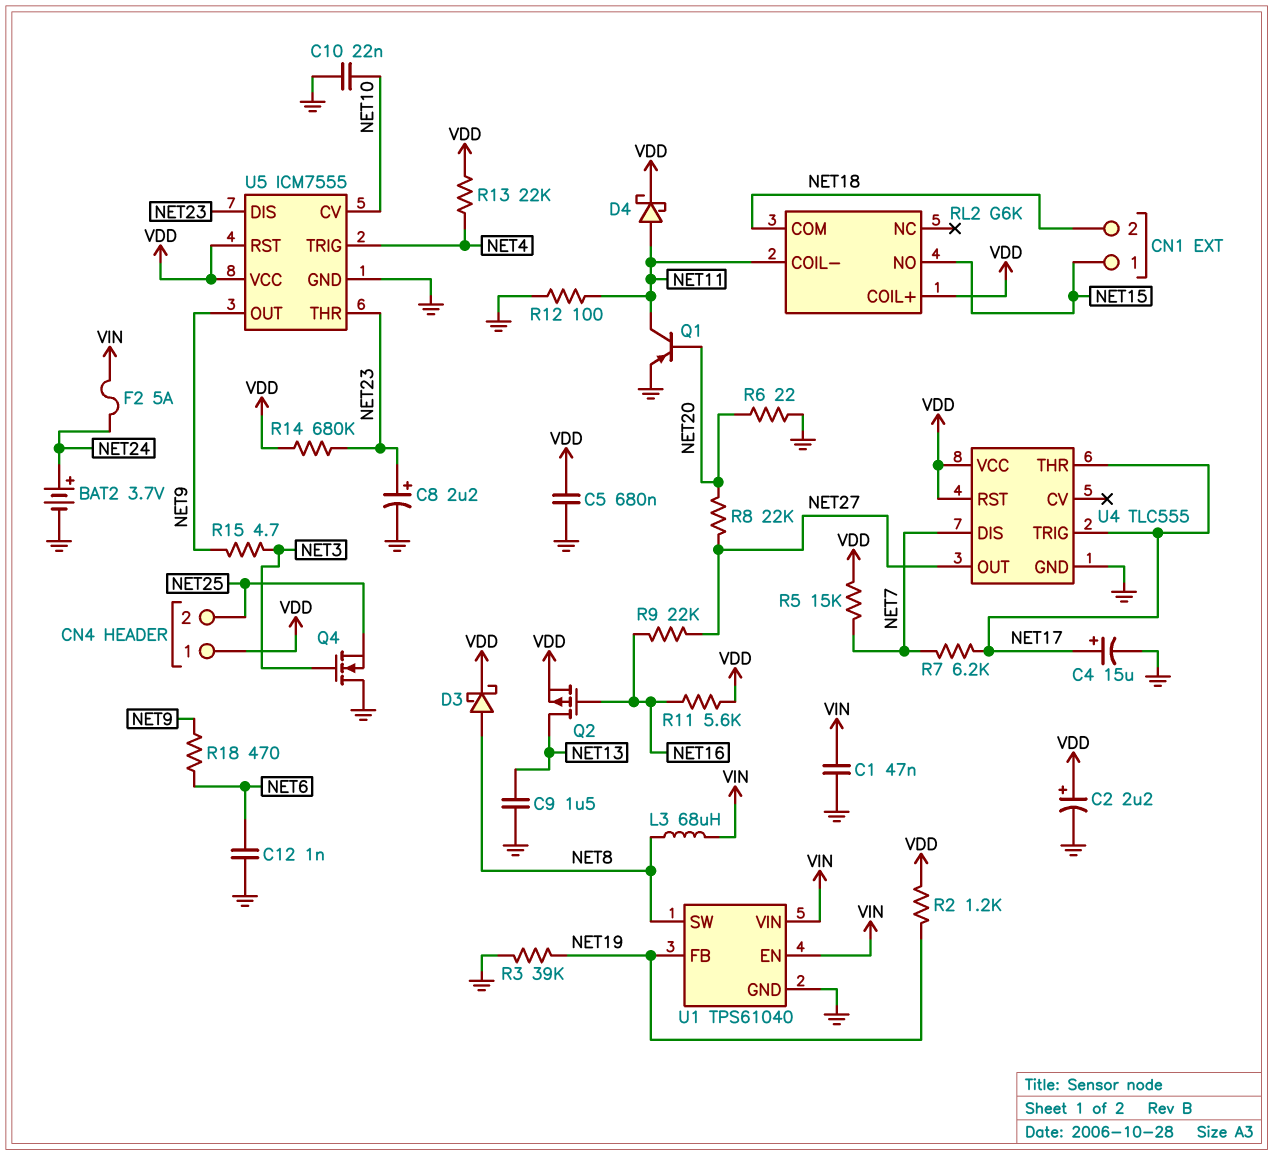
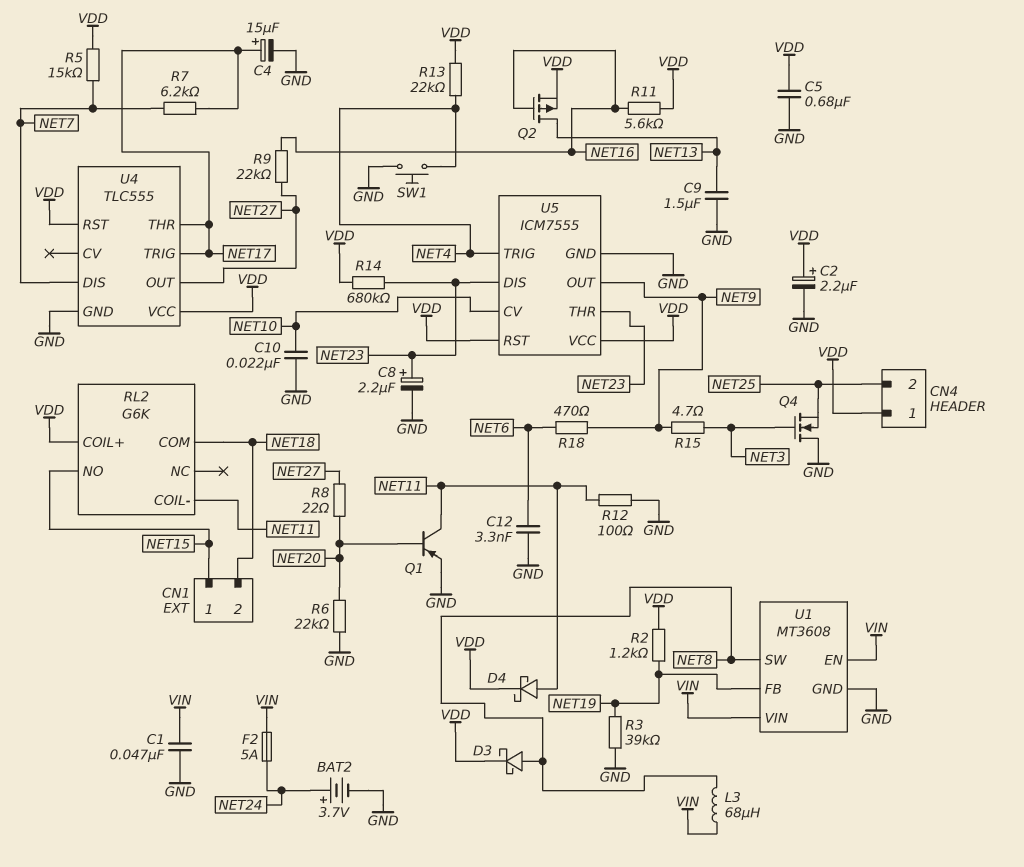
C12: 1nF (GND, NET6) -> 3.3nF (GND, NET6)
R6: 22 (GND, NET20) -> 22k (GND, NET20)
R8: 22k (NET20, NET27) -> 22 (NET20, NET27)
SW1: none -> button (GND, NET4)
U1: TPS61040 -> MT3608

